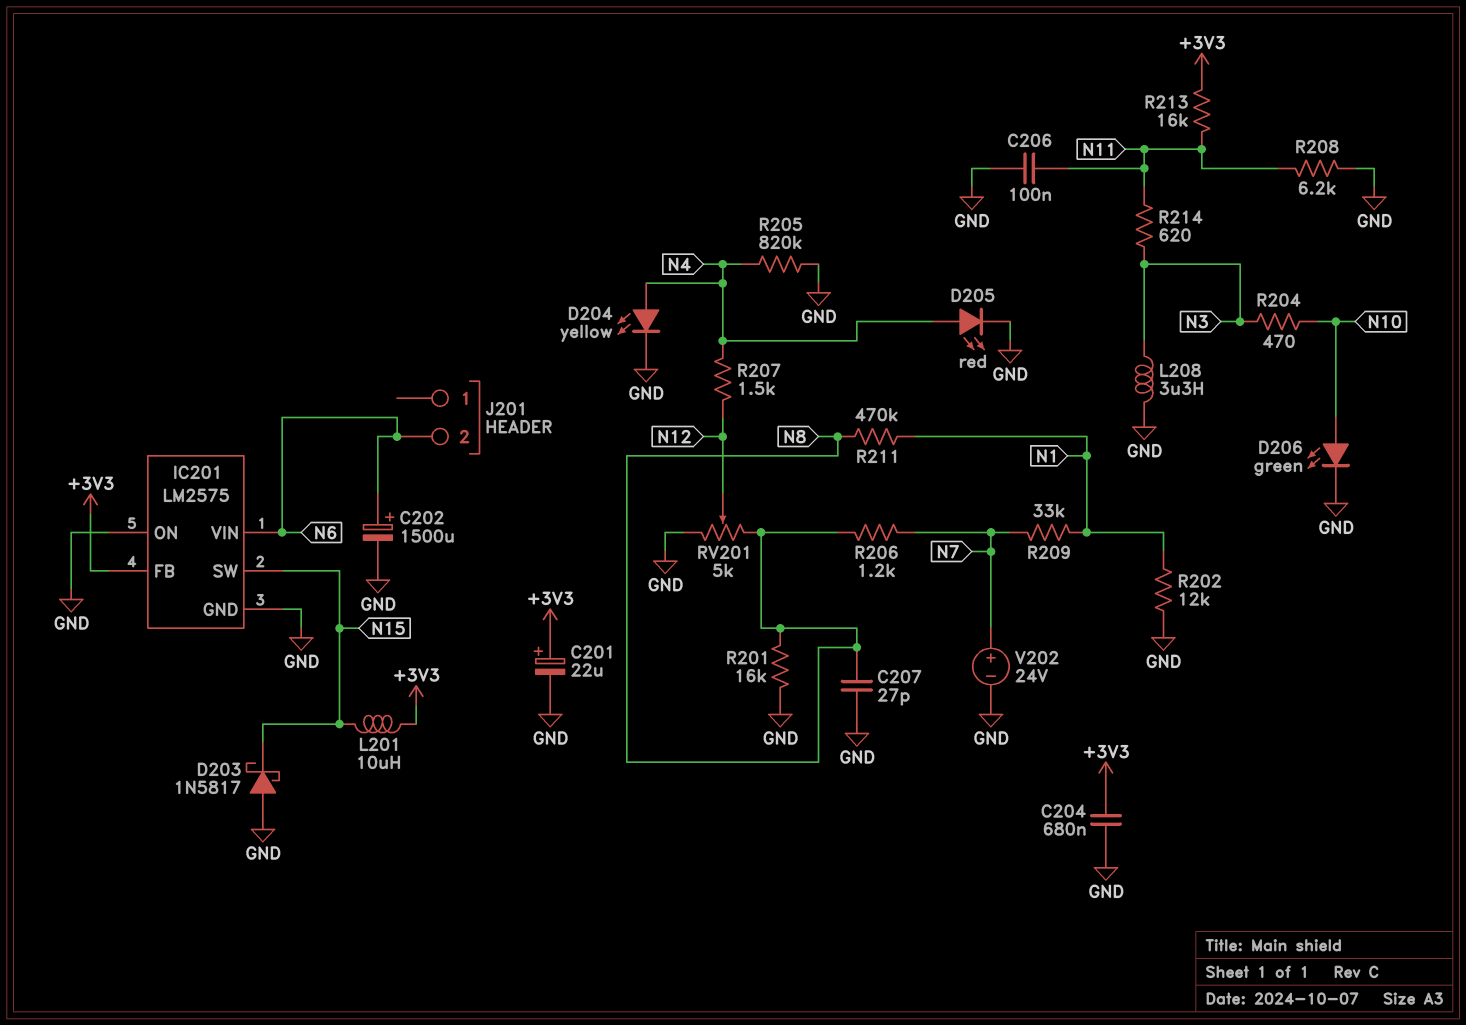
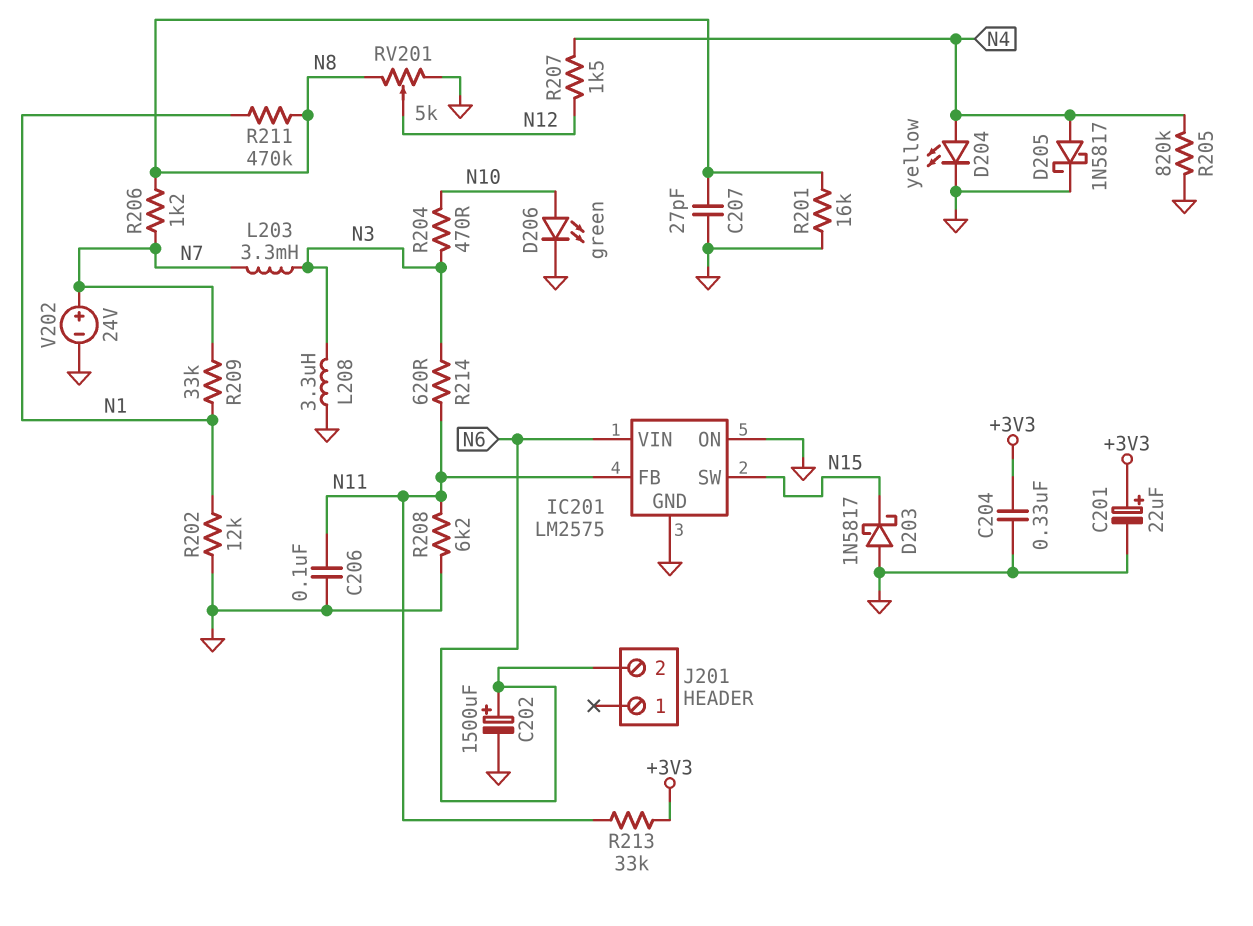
C204: 680nF (+3V3, GND) -> 330nF (+3V3, GND)
D205: LED red (A N4, K GND) -> schottky 1N5817 (A N4, K GND)
IC201 pin FB: +3V3 -> N11
L201: 10uH (+3V3, N15) -> none
L203: none -> 3.3mH (N3, N7)
R213: 16k (+3V3, N11) -> 33k (+3V3, N11)

